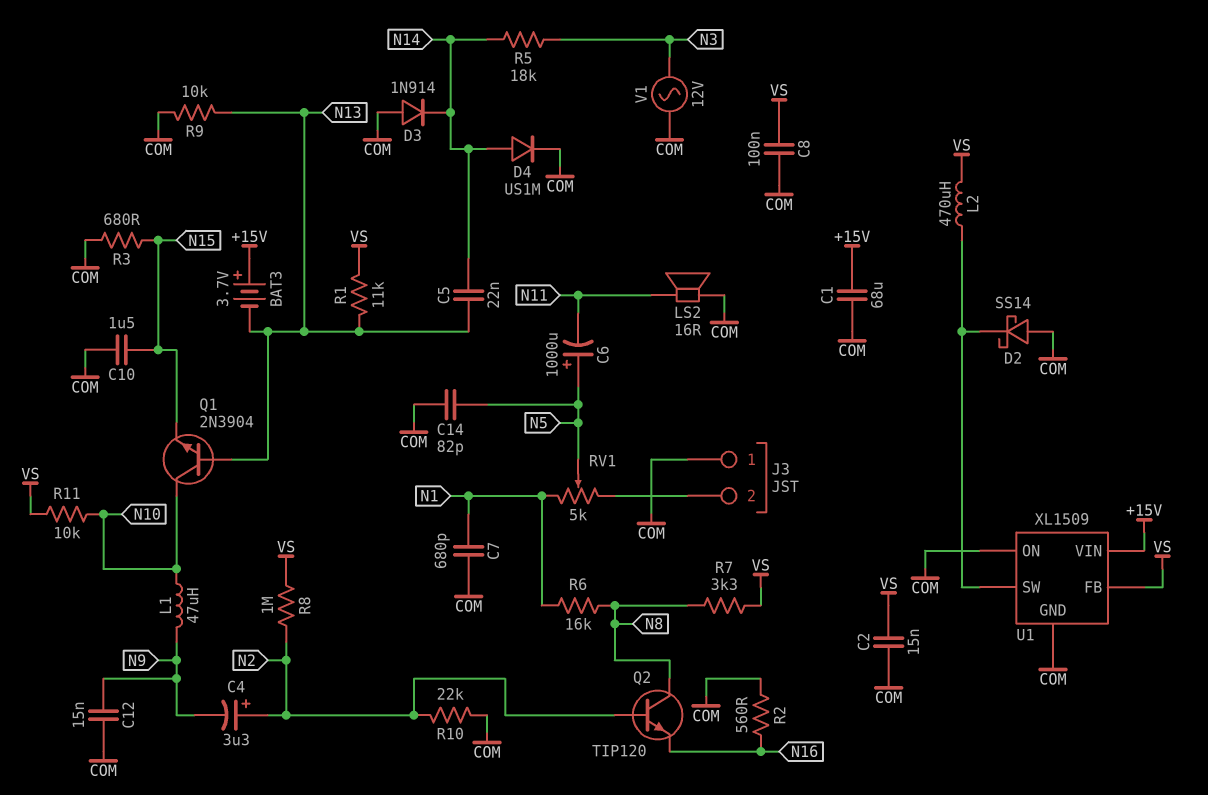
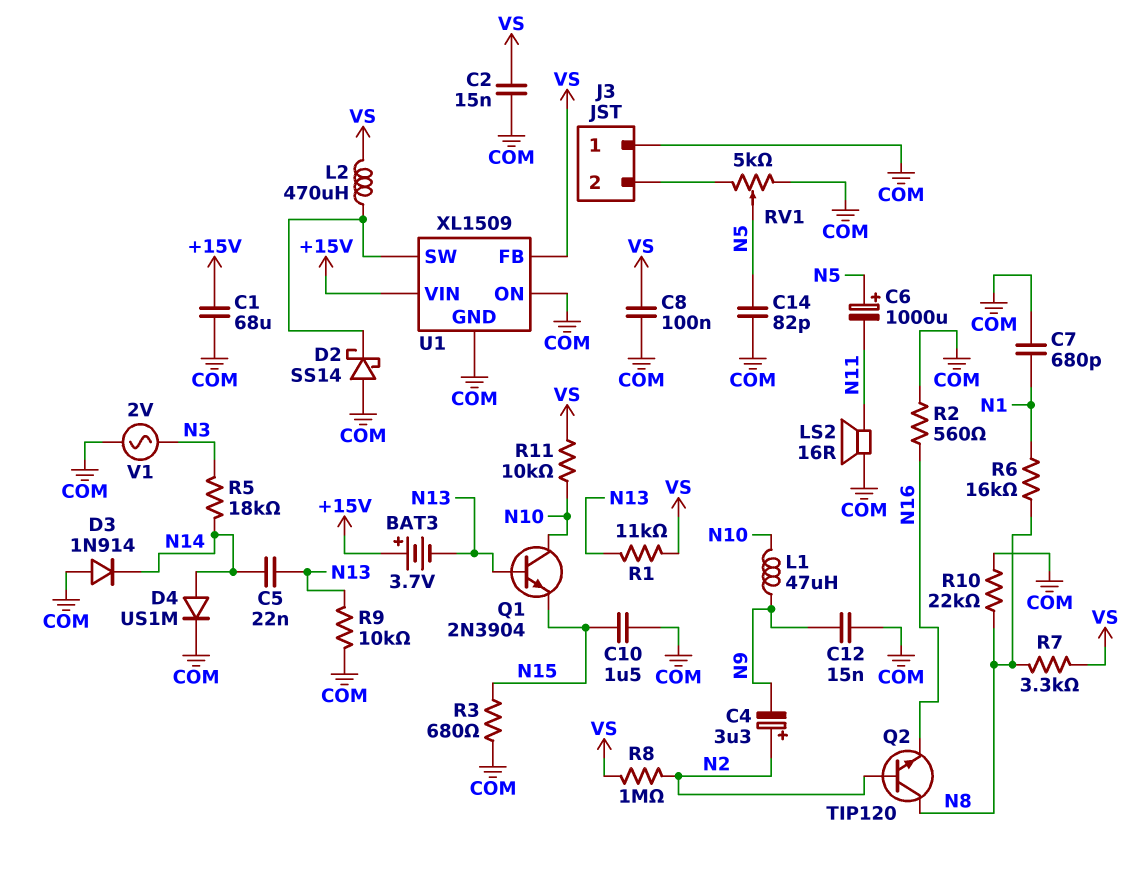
R10: 22k (COM, N2) -> 22k (COM, N8)
RV1: 5k (J3/2, N1, wiper N5) -> 5k (COM, J3/2, wiper N5)
V1: AC 12V (COM, N3) -> AC 2V (COM, N3)

